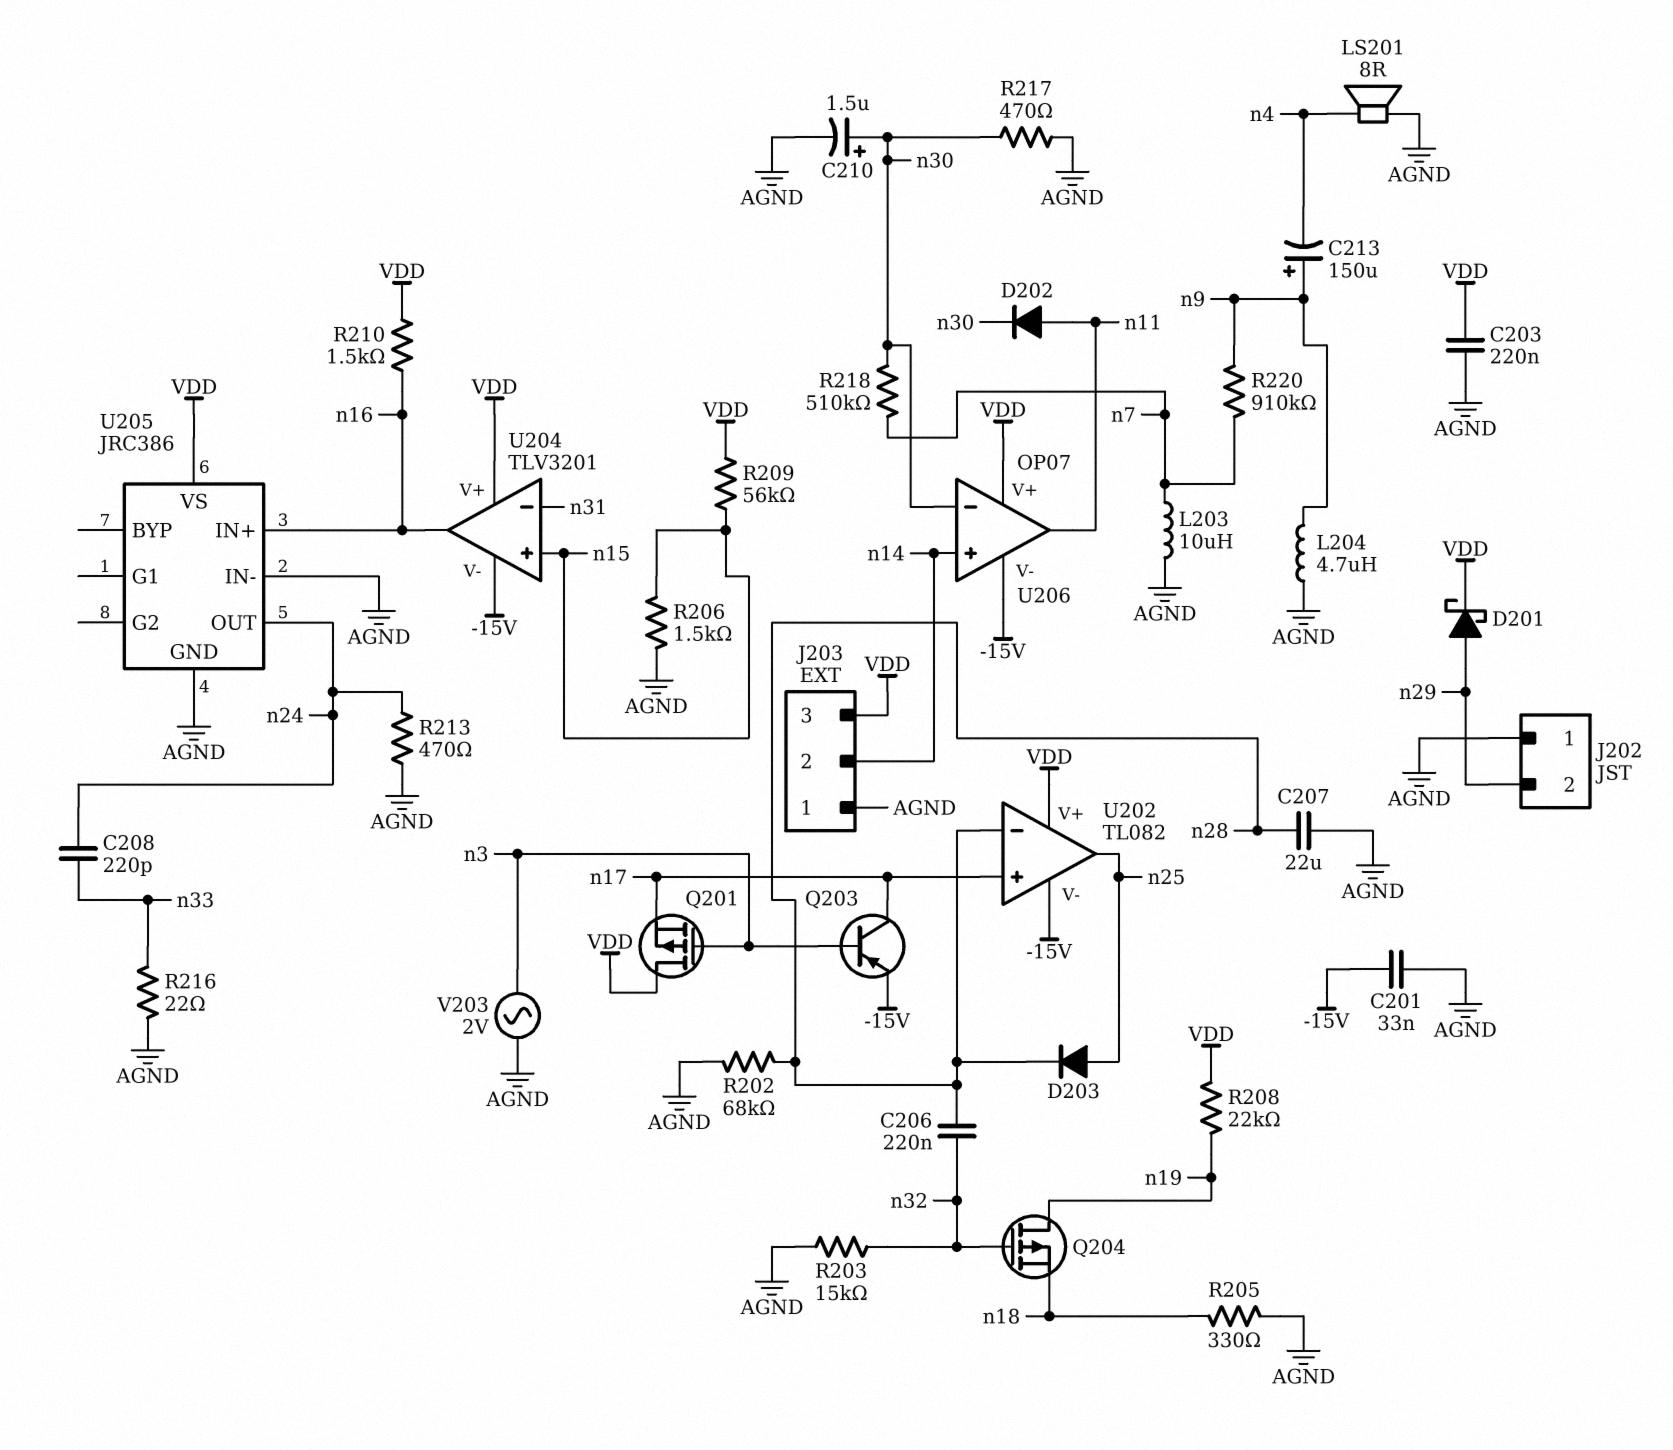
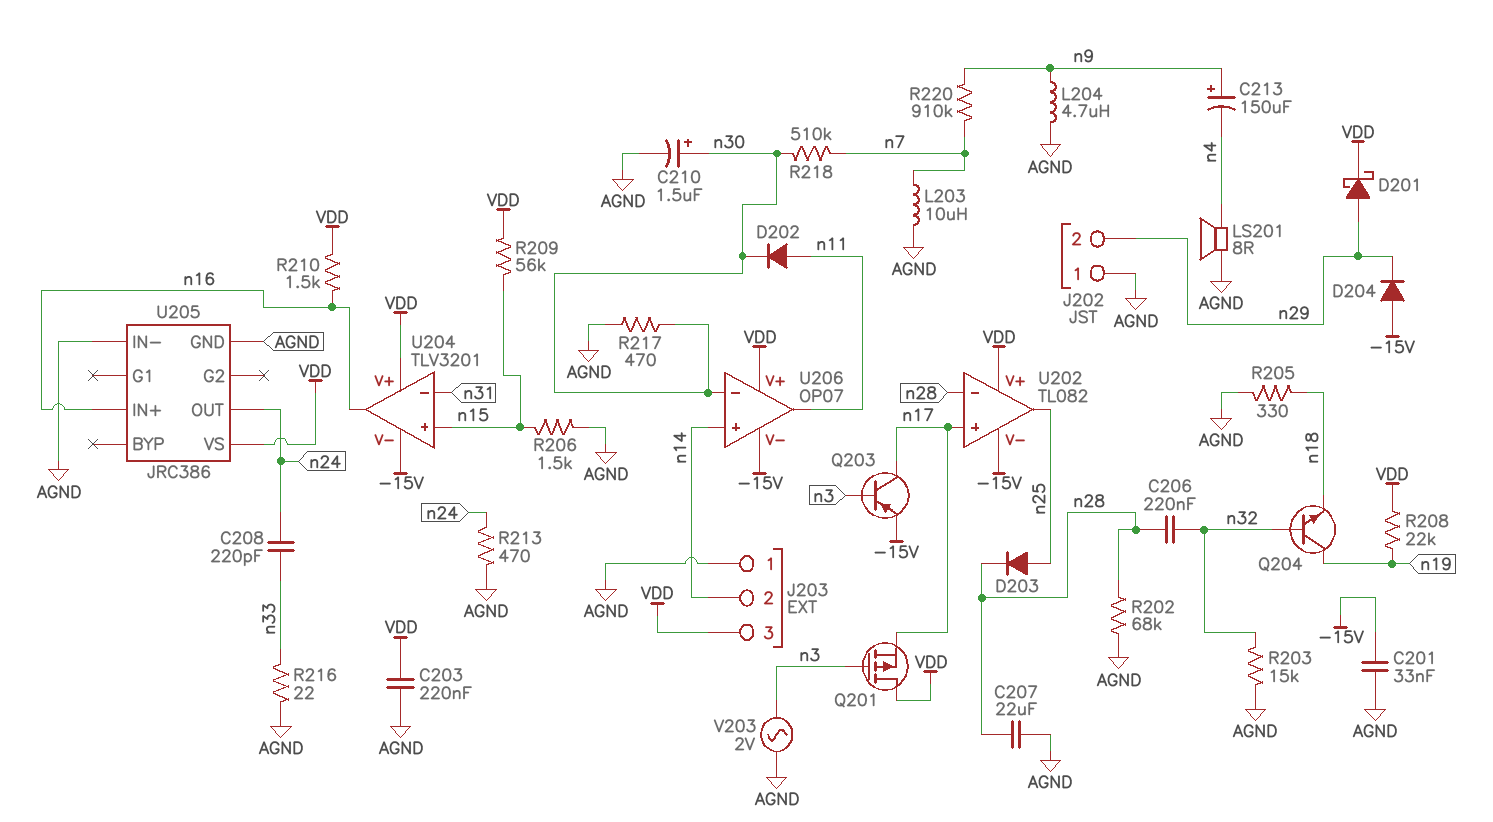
D204: none -> diode (A -15V, K n29)
Q204: PMOS (G n32, D n19, S n18) -> NPN (B n32, C n19, E n18)

